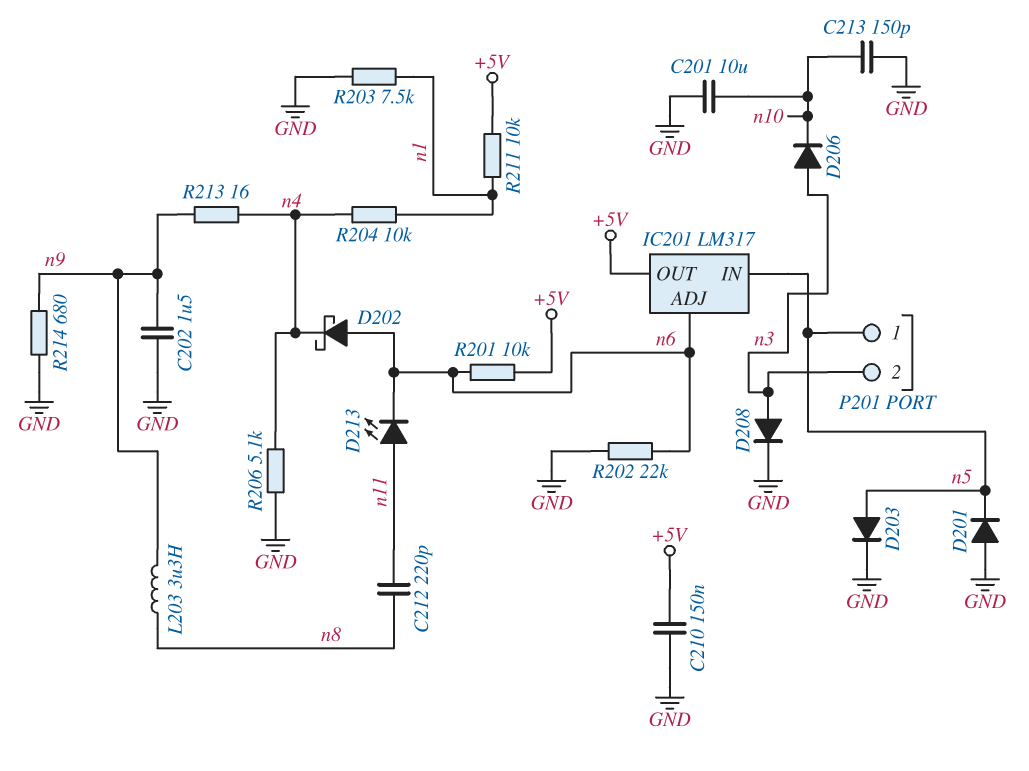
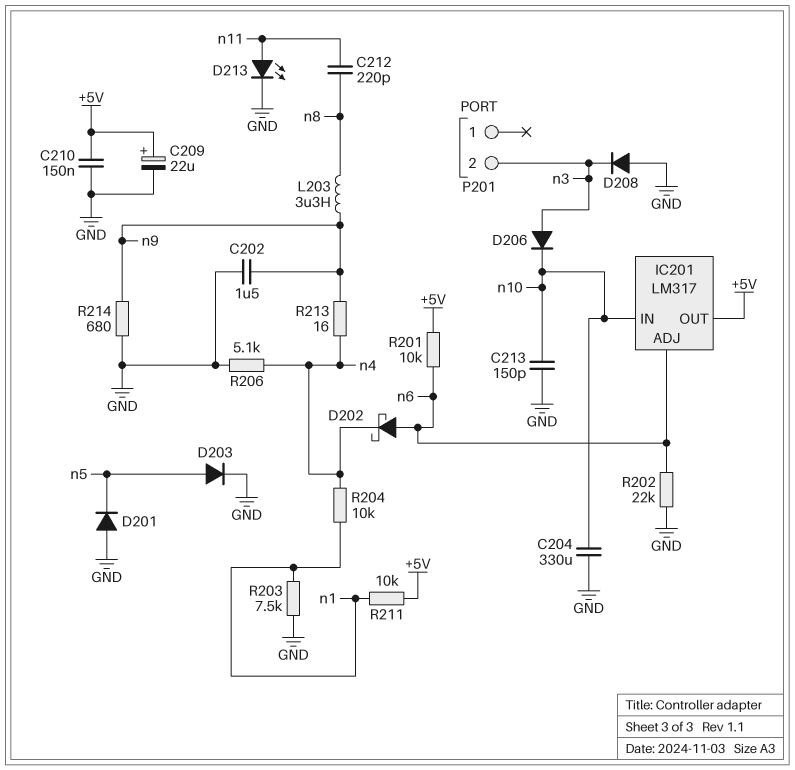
C201: 10uF (GND, n10) -> none
C204: none -> 330uF (GND, n10)
C209: none -> 22uF (plus +5V, minus GND)
D208: diode (A n3, K GND) -> diode (A GND, K n3)
D213: LED (A n11, K n6) -> LED (A n11, K GND)
IC201 pin IN: n5 -> n10
P201 pin 1: n5 -> none

